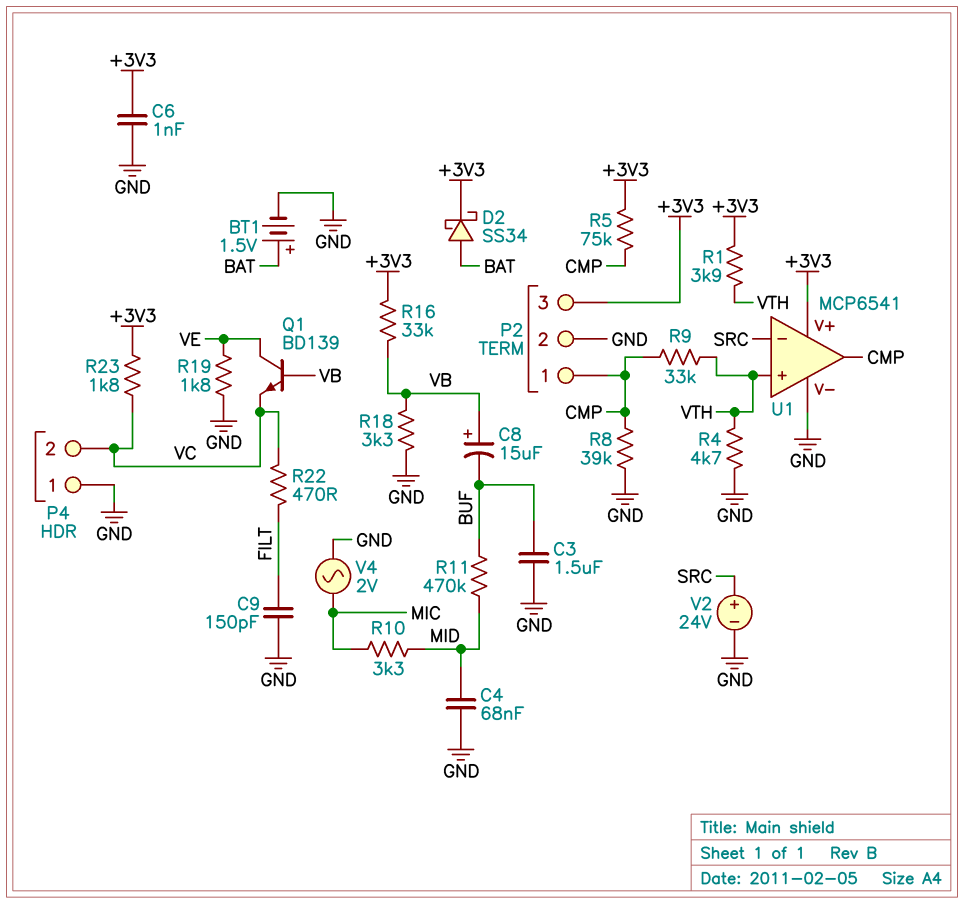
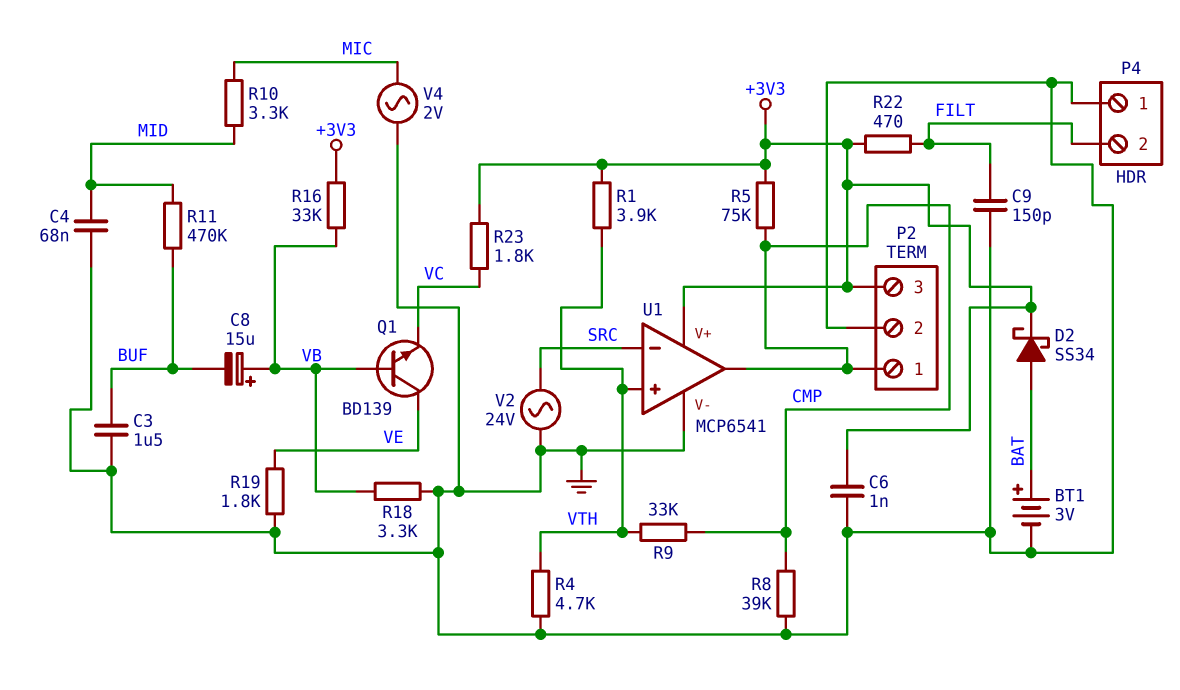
BT1: 1.5V (plus BAT, minus GND) -> 3V (plus BAT, minus GND)
P4 pin 2: VC -> FILT
R22: 470 (FILT, VC) -> 470 (+3V3, FILT)
V2: 24V (plus SRC, minus GND) -> AC 24V (GND, SRC)

